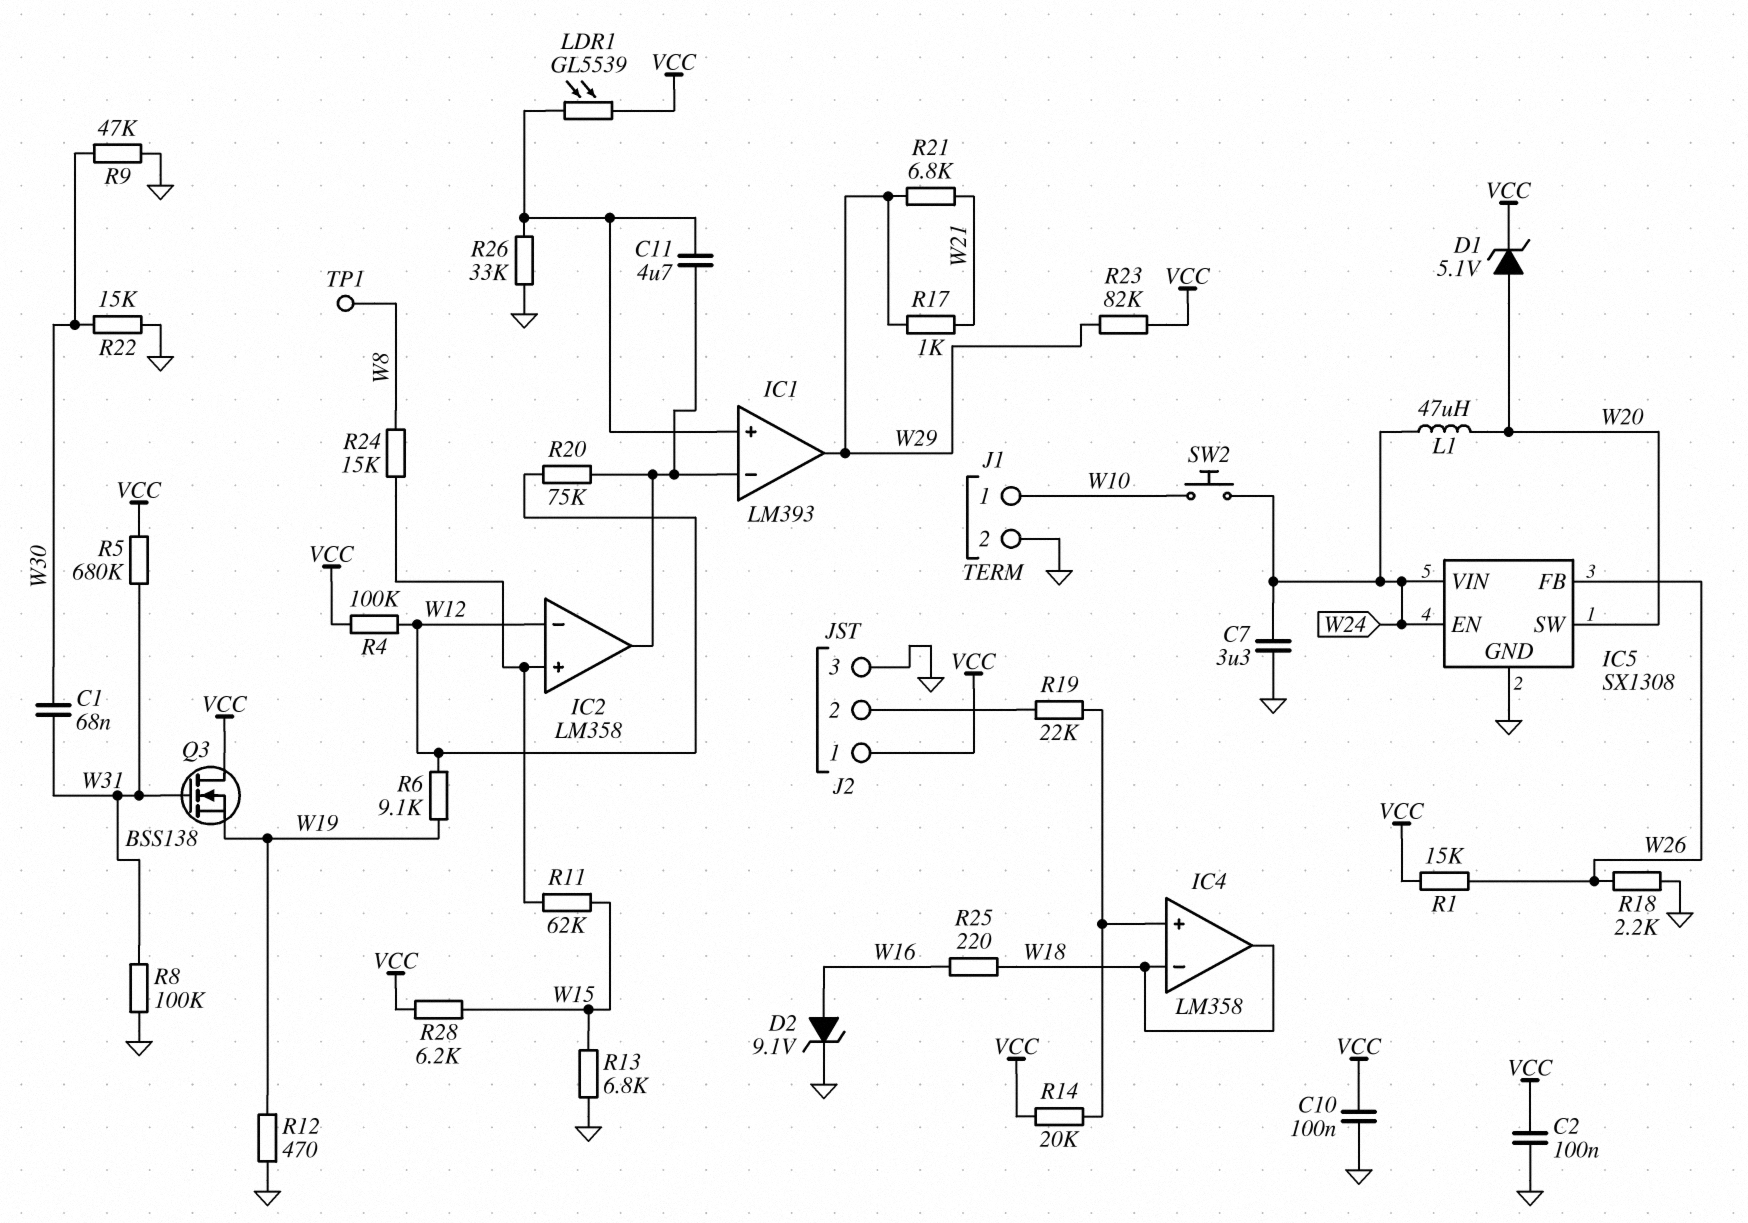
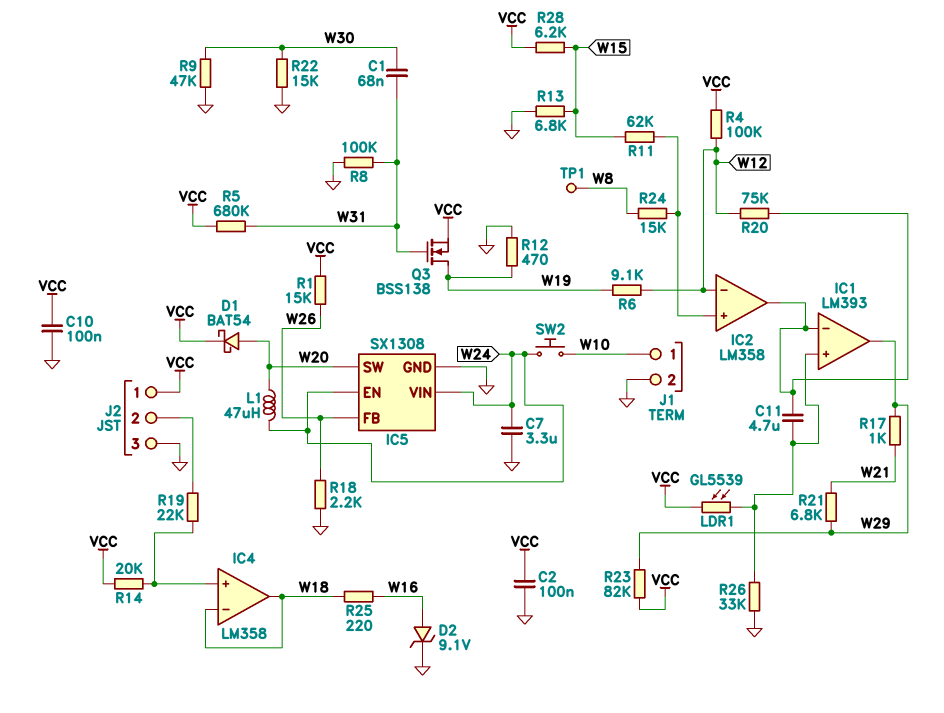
D1: zener 5.1V (A W20, K VCC) -> schottky BAT54 (A W20, K VCC)
Q3: NMOS BSS138 (G W31, D VCC, S W19) -> NMOS BSS138 (G W31, D W19, S VCC)

